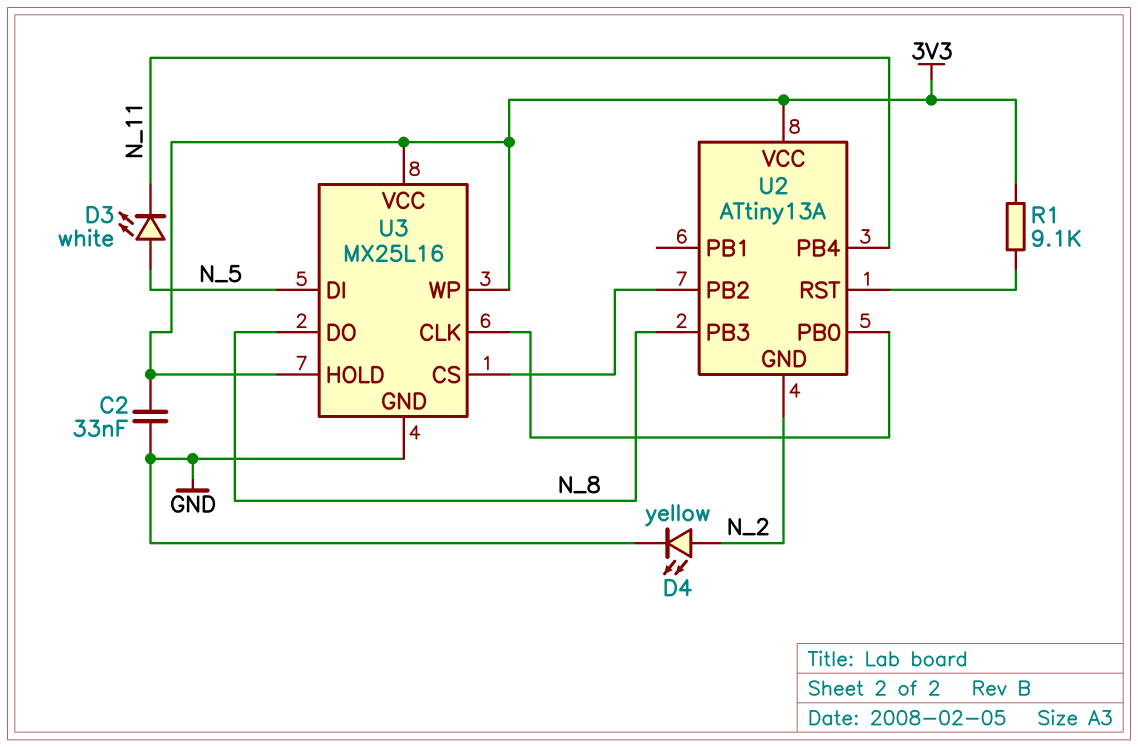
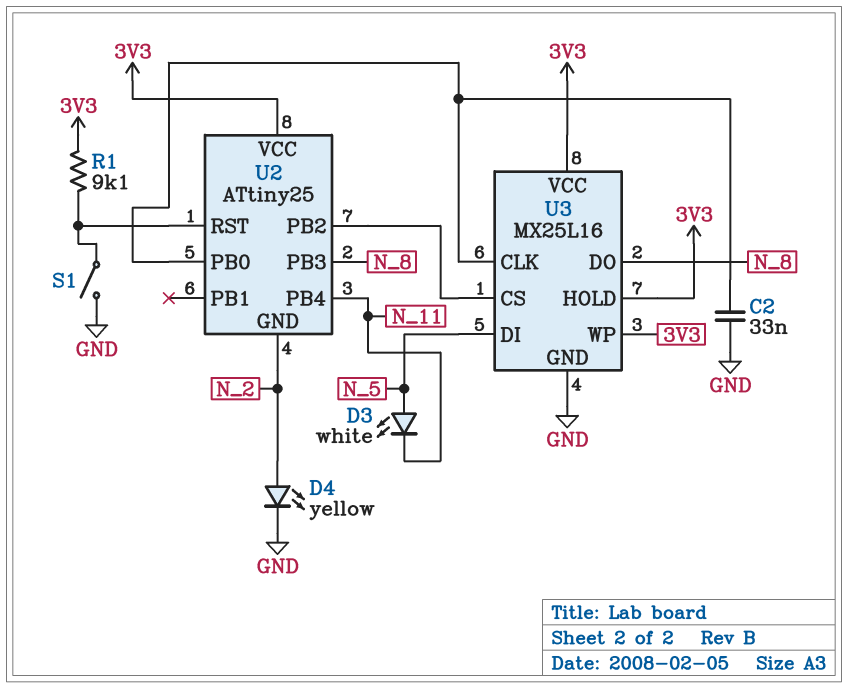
C2: 33nF (3V3, GND) -> 33nF (GND, U2/PB0)
S1: none -> switch (GND, U2/RST)
U2: ATtiny13A -> ATtiny25

